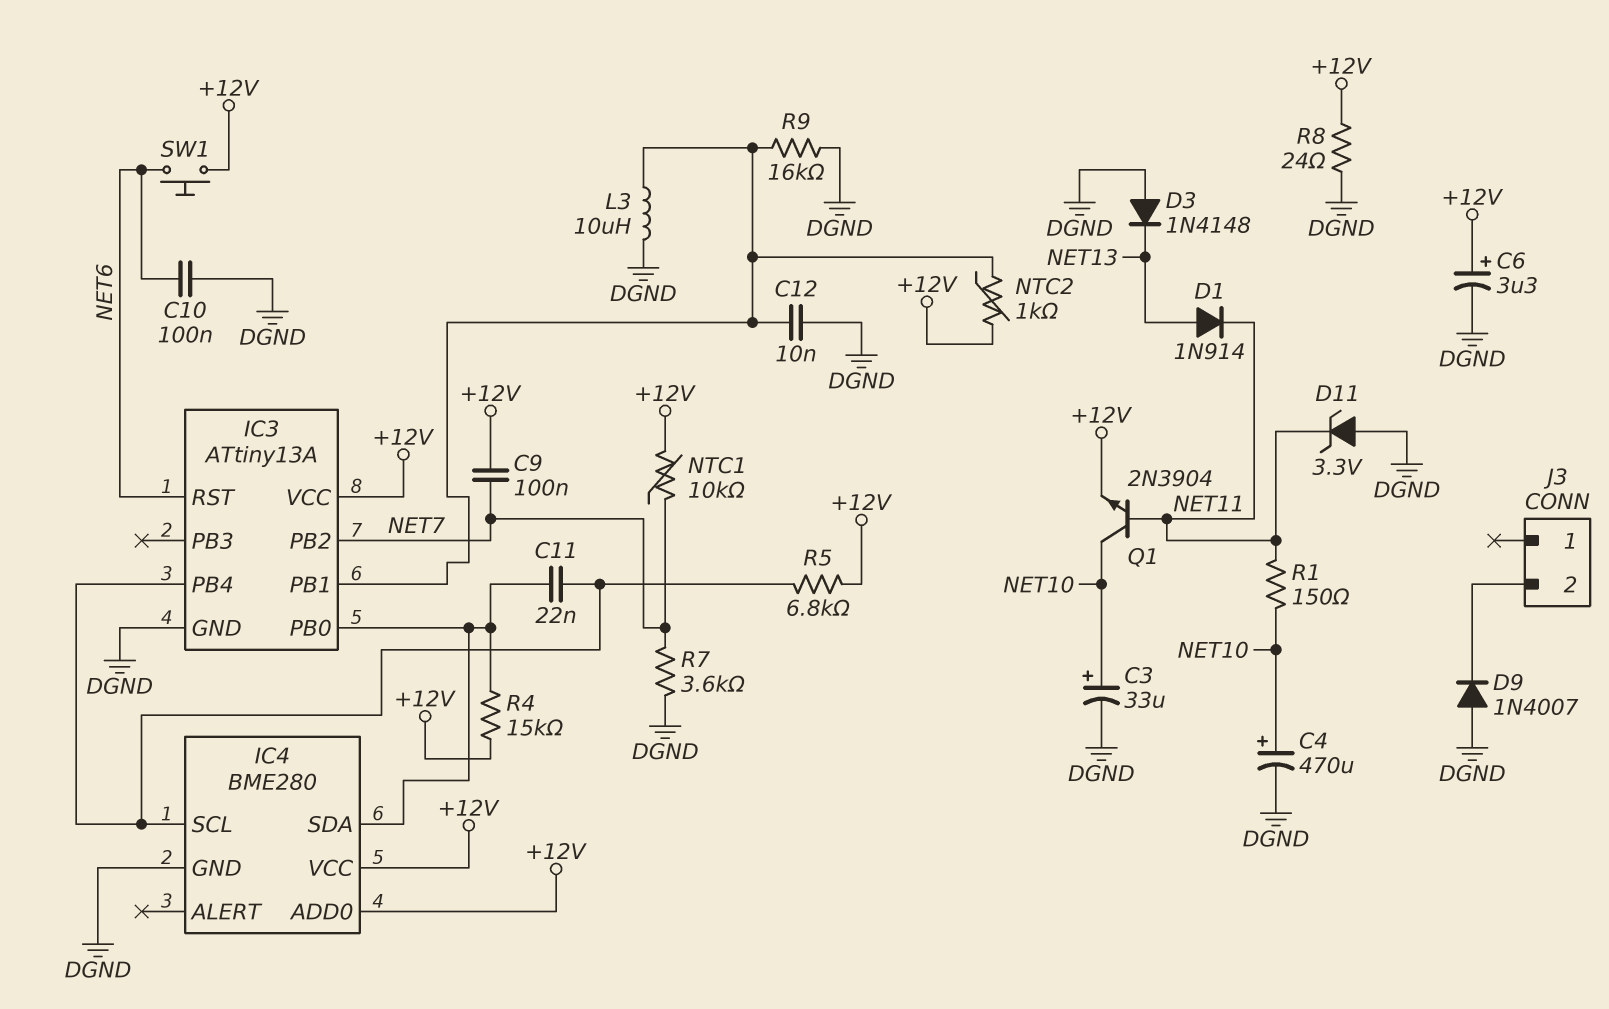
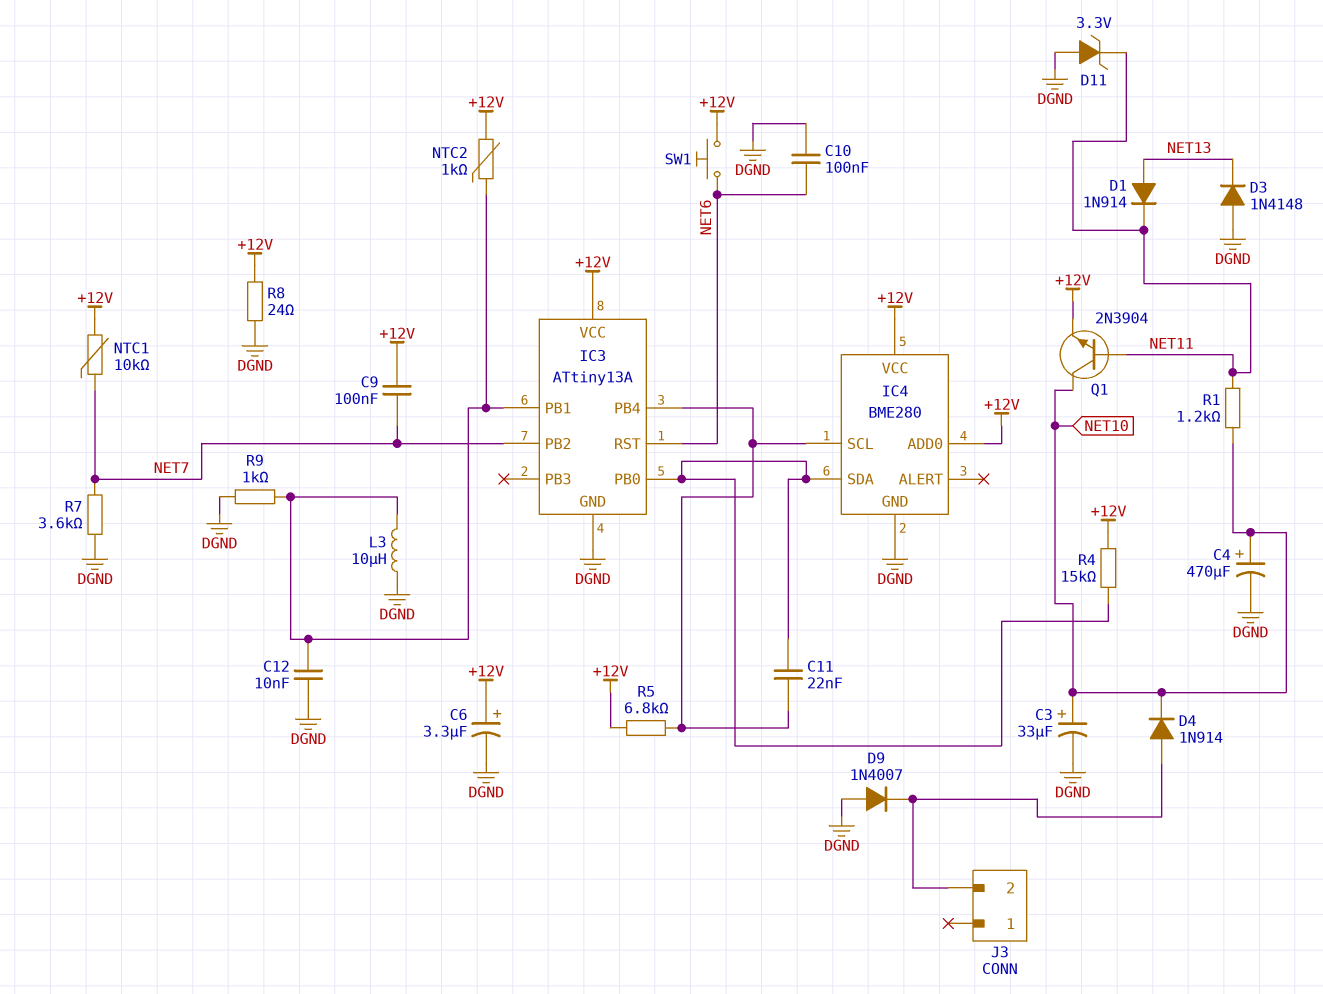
D4: none -> diode 1N914 (A J3/2, K NET10)
R1: 150 (NET10, NET11) -> 1.2k (NET10, NET11)
R9: 16k (DGND, IC3/PB1) -> 1k (DGND, IC3/PB1)

